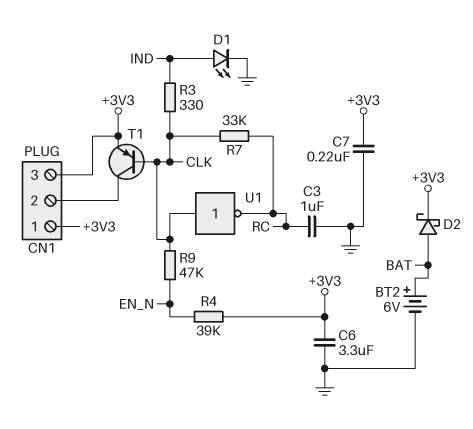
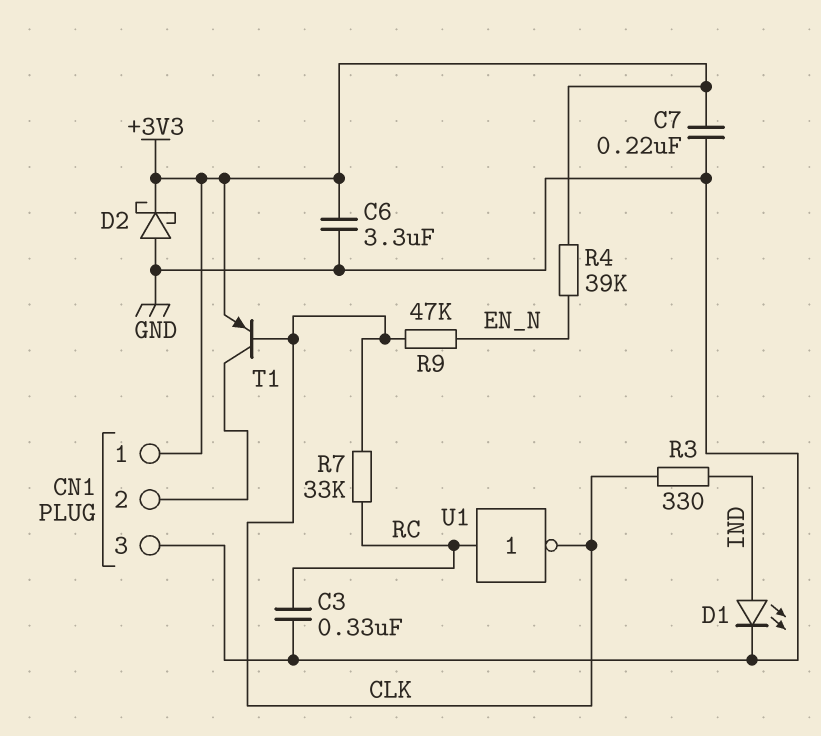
BT2: 6V (plus BAT, minus GND) -> none
C3: 1uF (GND, RC) -> 330nF (GND, RC)
CN1 pin 3: +3V3 -> GND
D2: schottky (A BAT, K +3V3) -> schottky (A GND, K +3V3)
U1: NOT (in CLK, out RC) -> NOT (in RC, out CLK)

